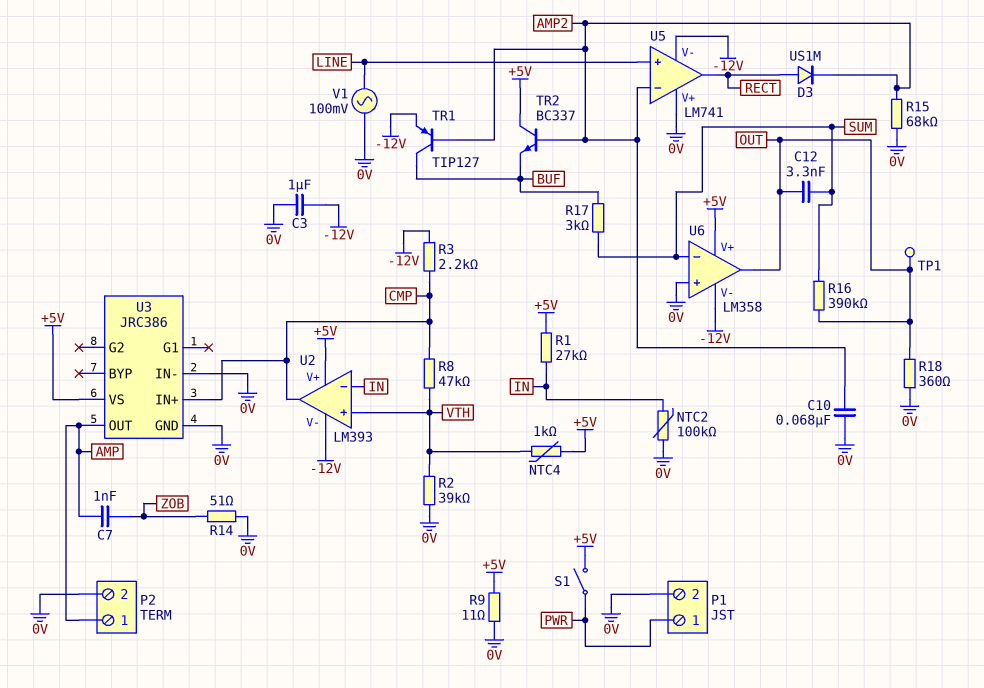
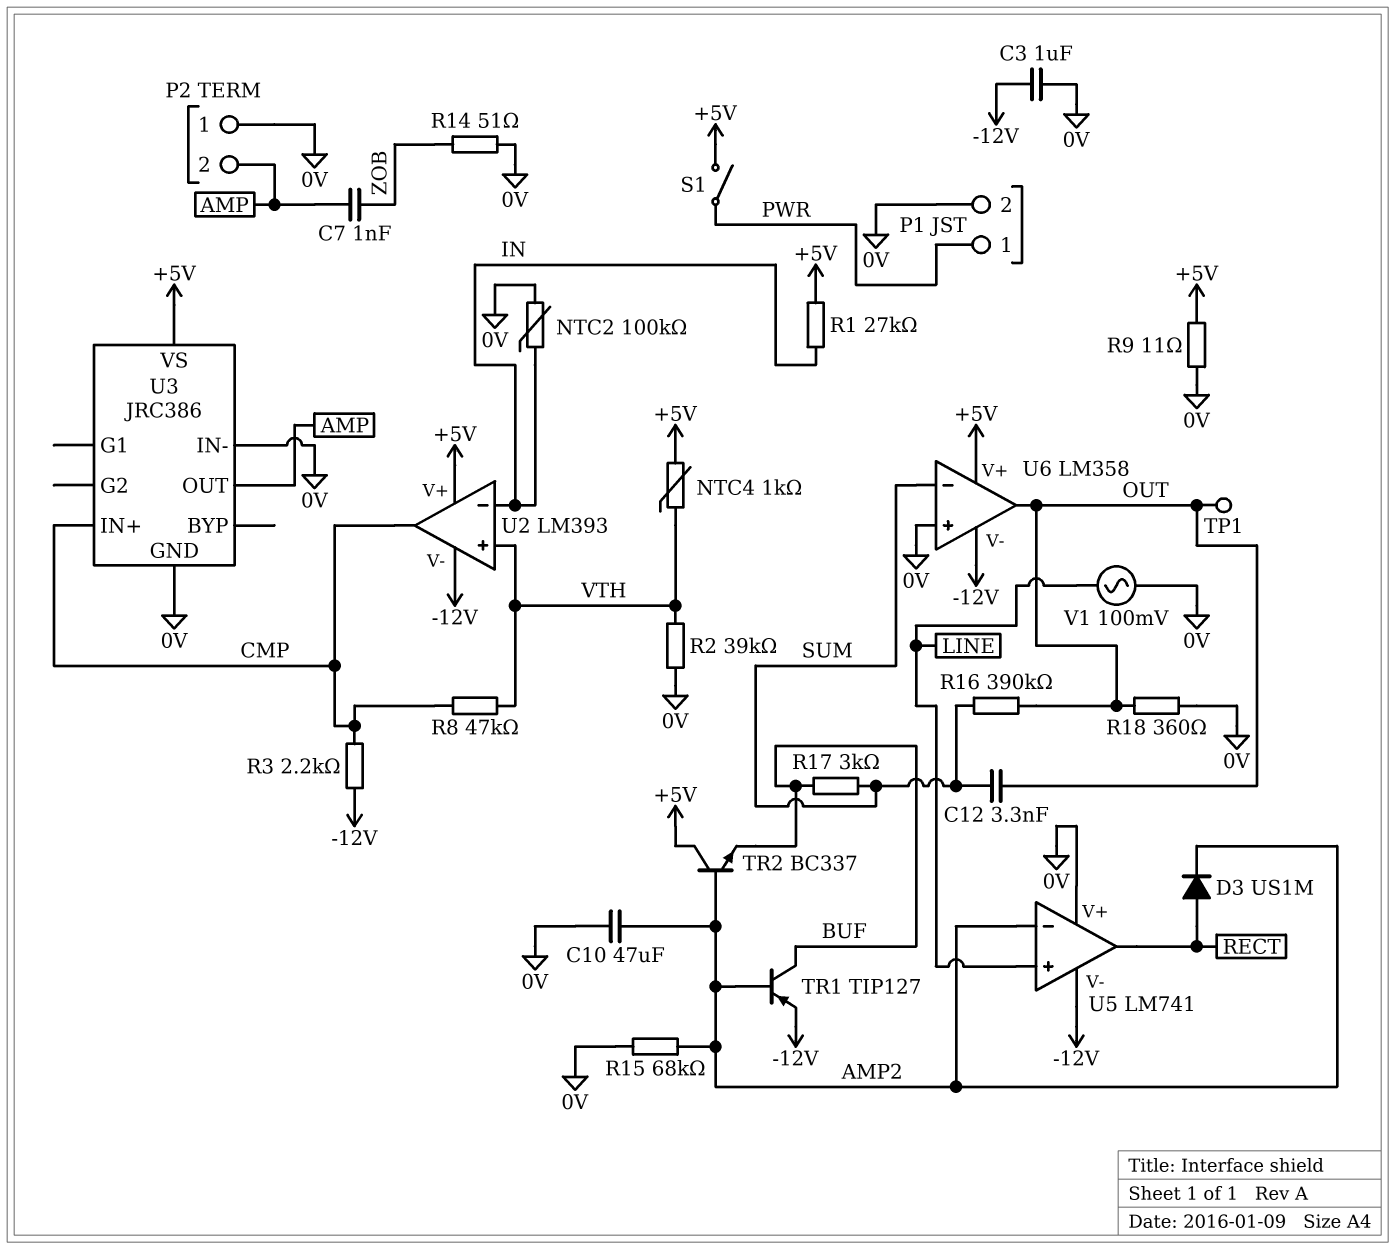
C10: 68nF (0V, AMP2) -> 47uF (0V, AMP2)
P2 pin 1: AMP -> 0V
P2 pin 2: 0V -> AMP

